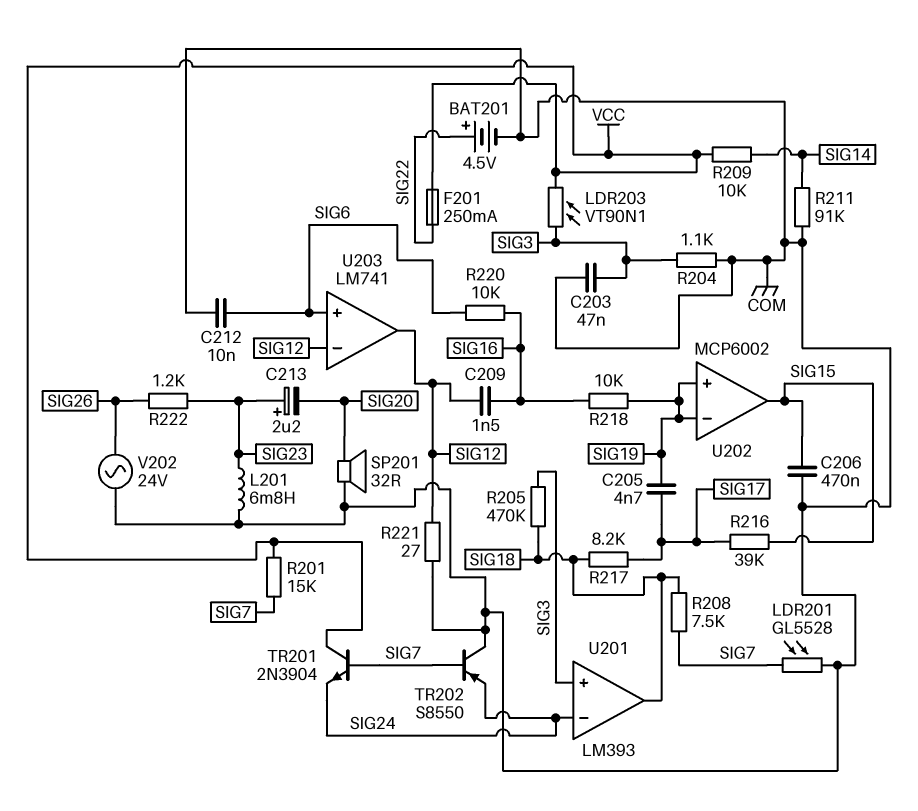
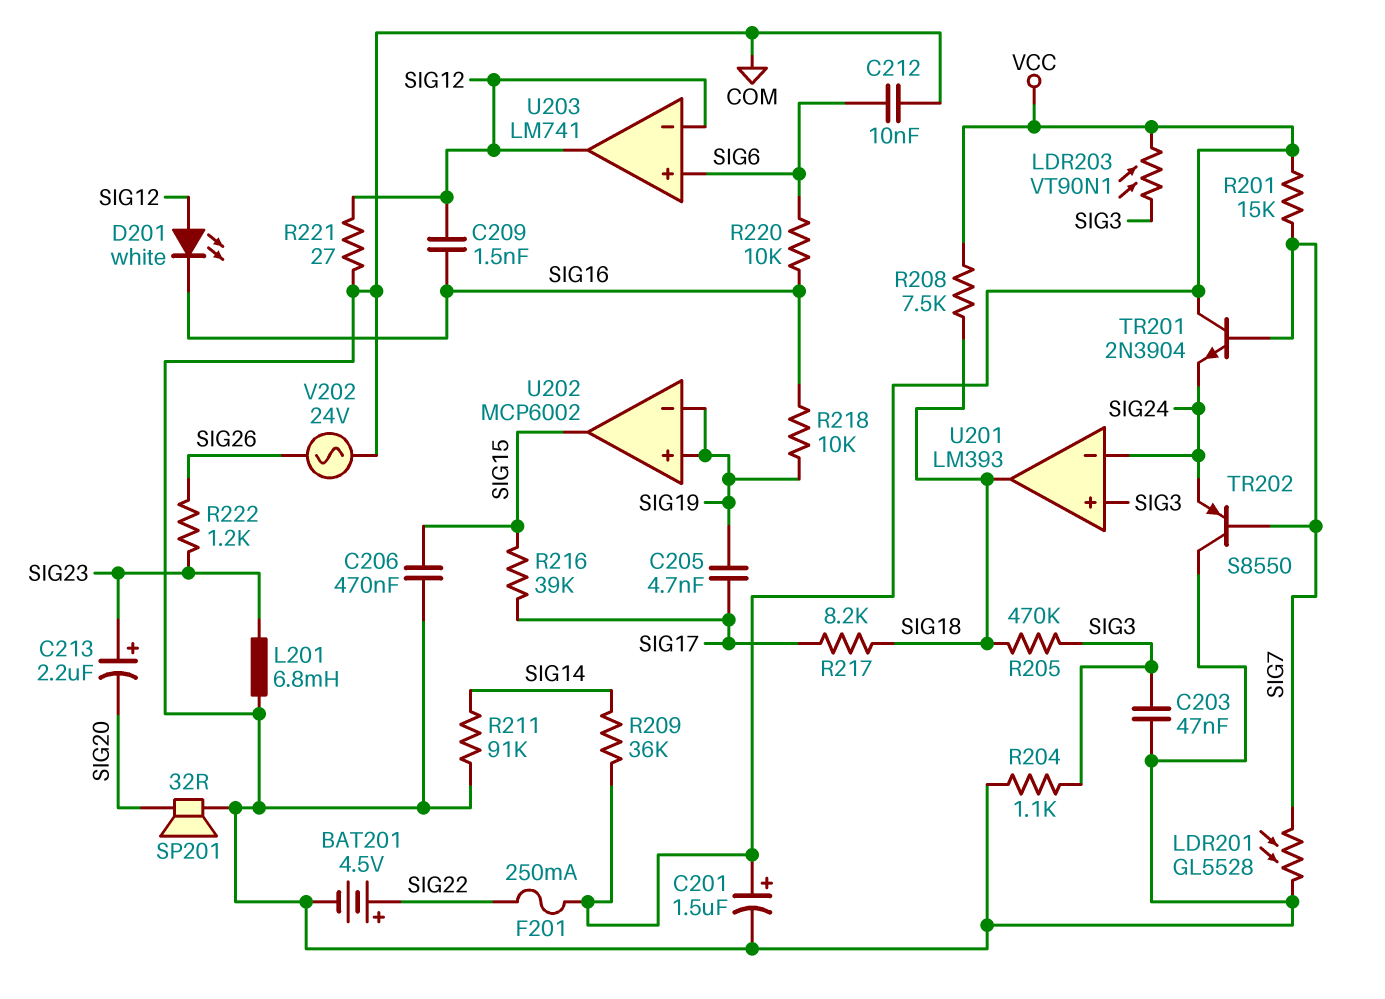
C201: none -> 1.5uF (plus VCC, minus COM)
D201: none -> LED white (A SIG12, K SIG16)
R208: 7.5k (SIG7, SIG18) -> 7.5k (SIG18, VCC)
R209: 10k (SIG14, VCC) -> 36k (SIG14, VCC)

